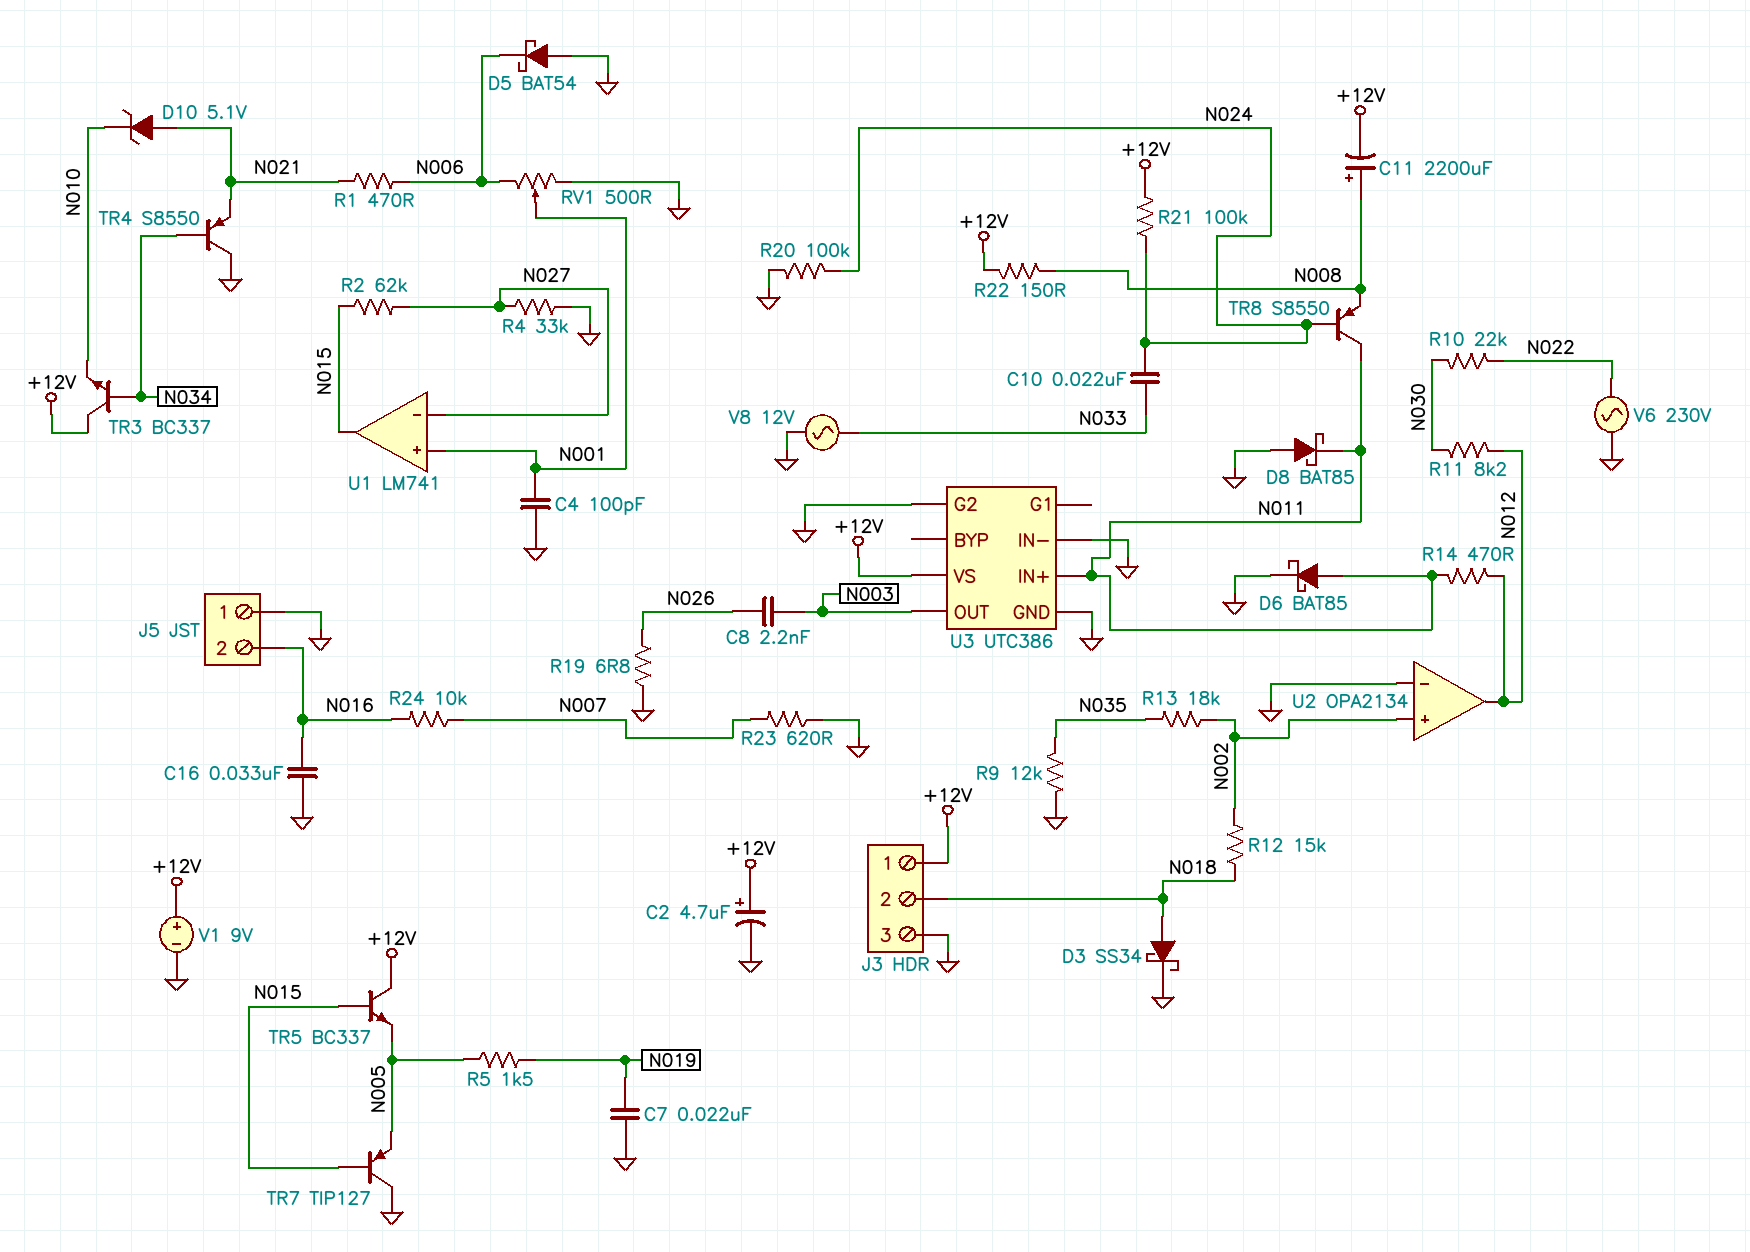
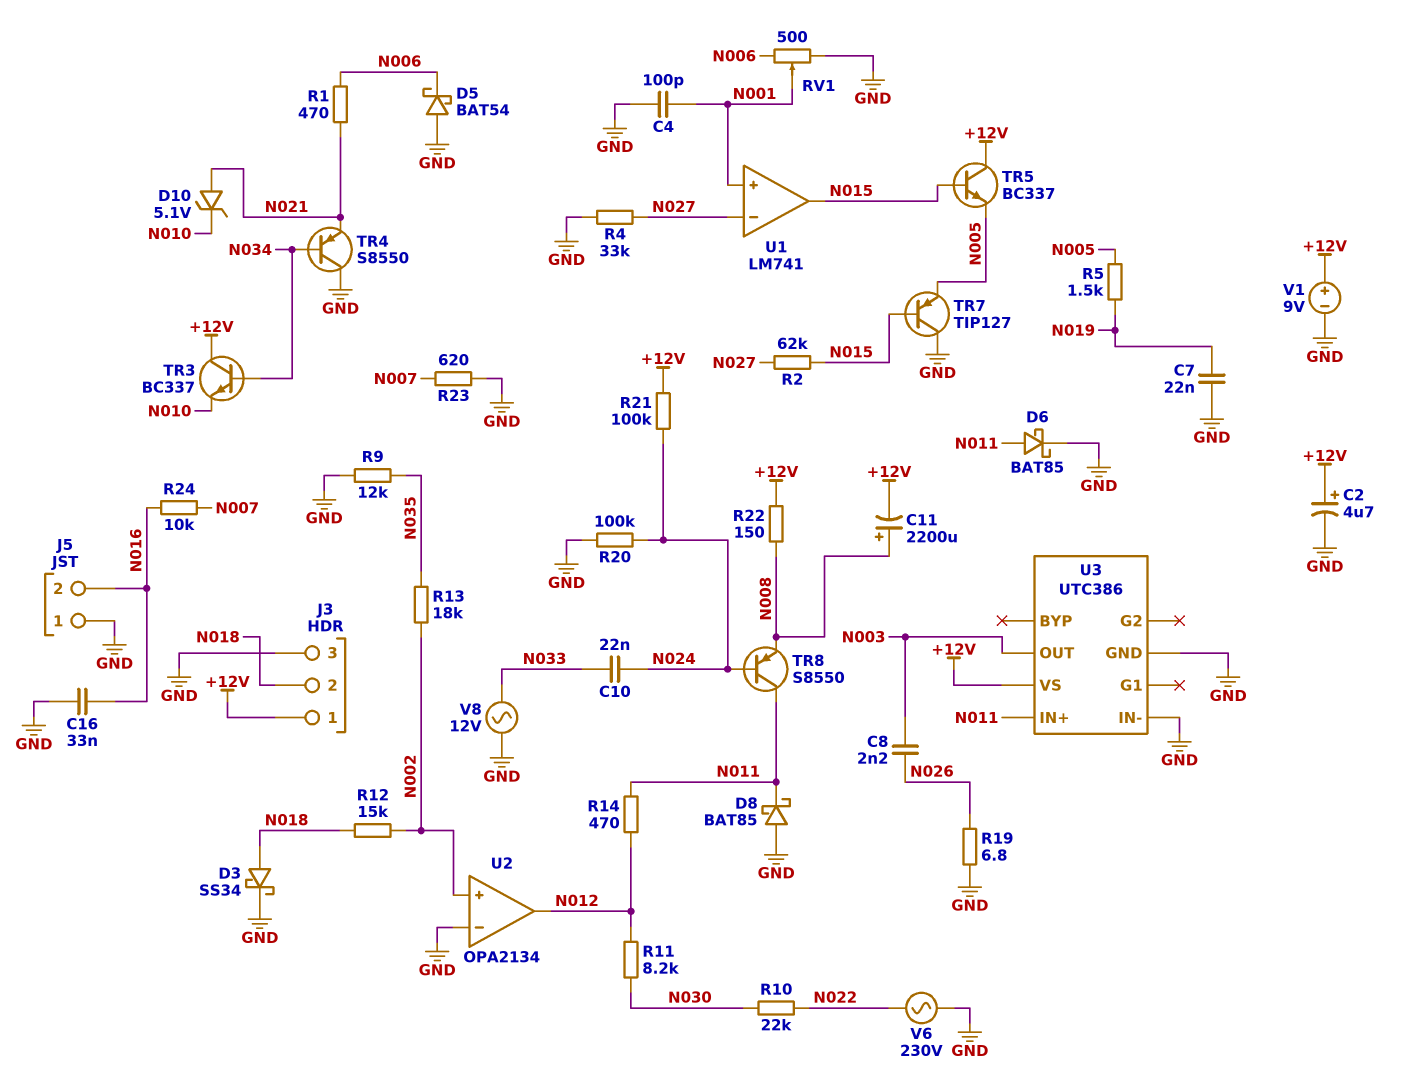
U3 pin G2: GND -> none

